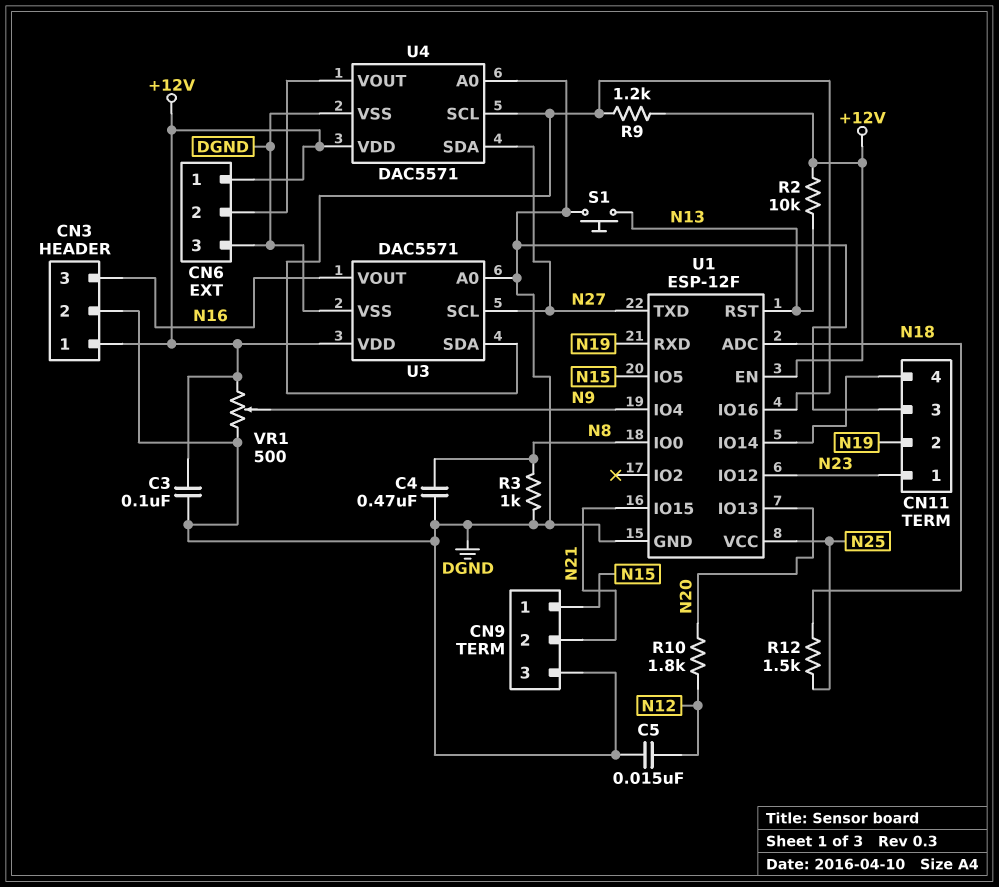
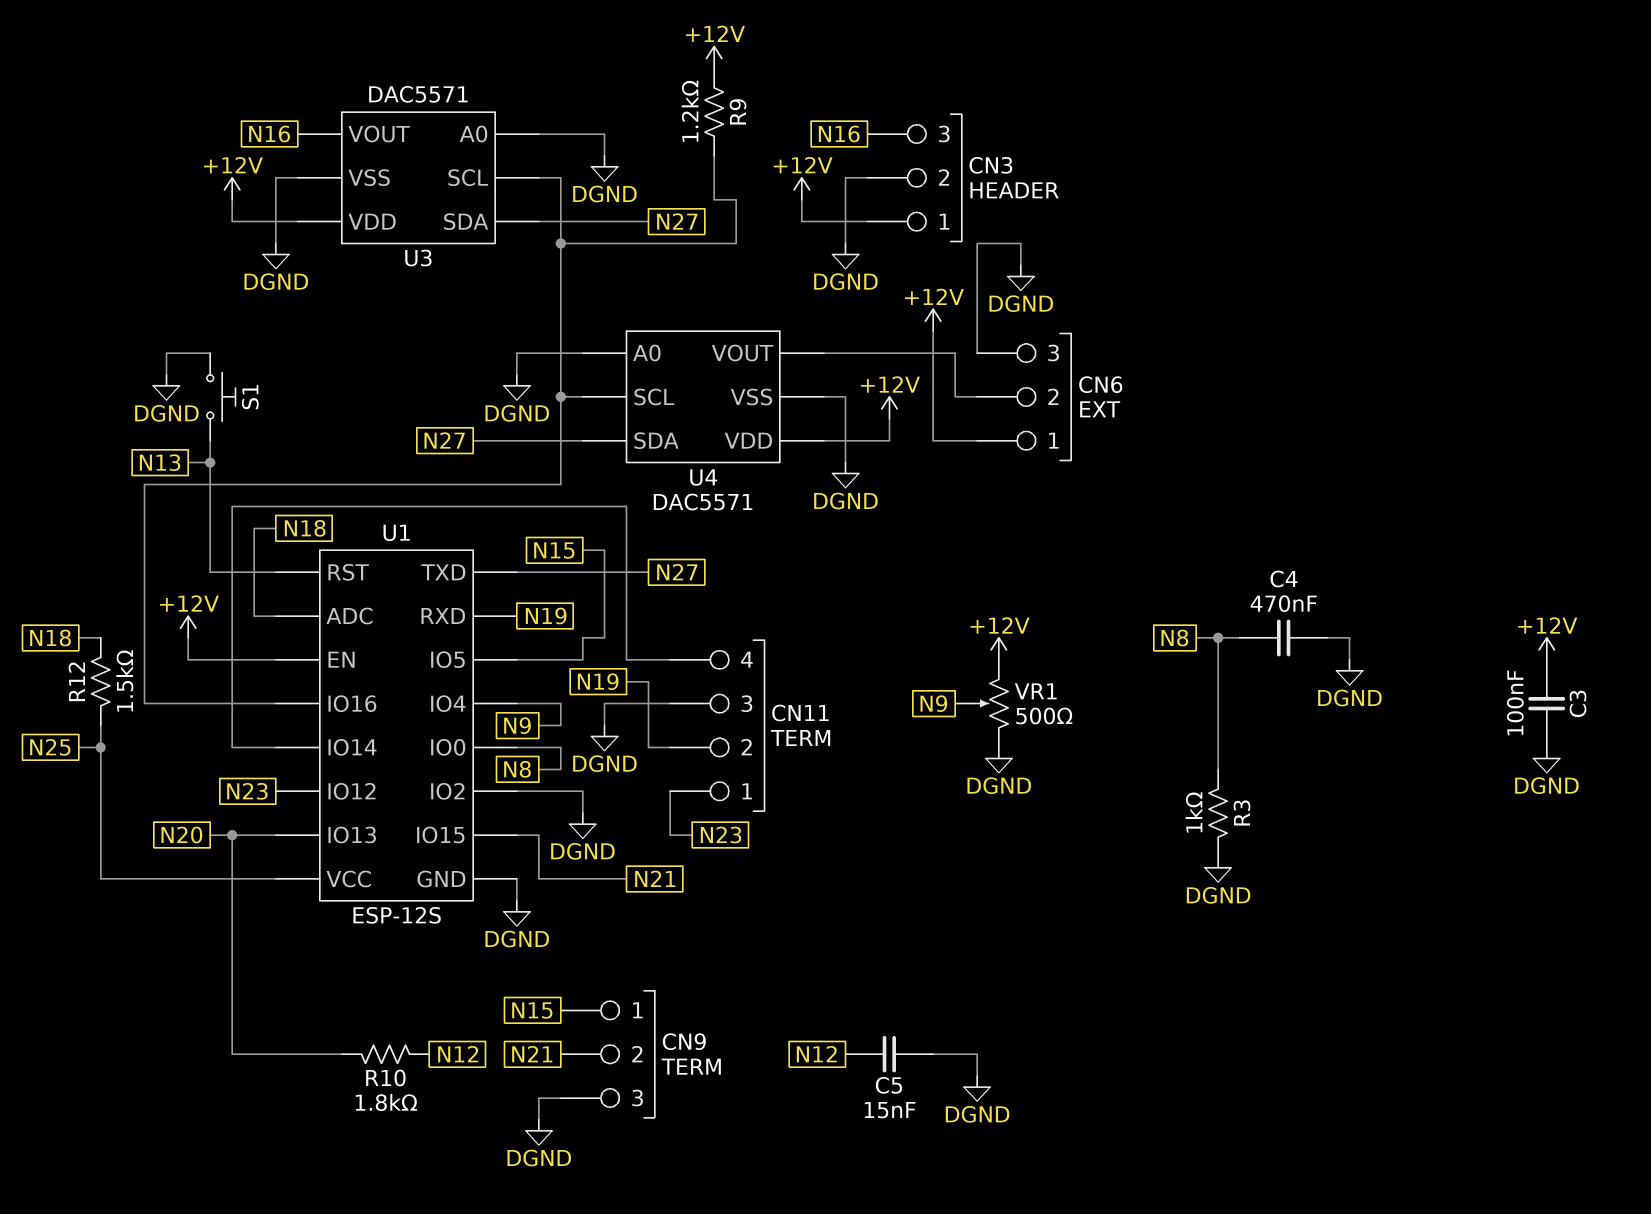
R2: 10k (+12V, N13) -> none
U1: ESP-12F -> ESP-12S
U1 pin IO2: none -> DGND
U3 pin SCL: N27 -> U1/IO16
U3 pin SDA: U1/IO16 -> N27

